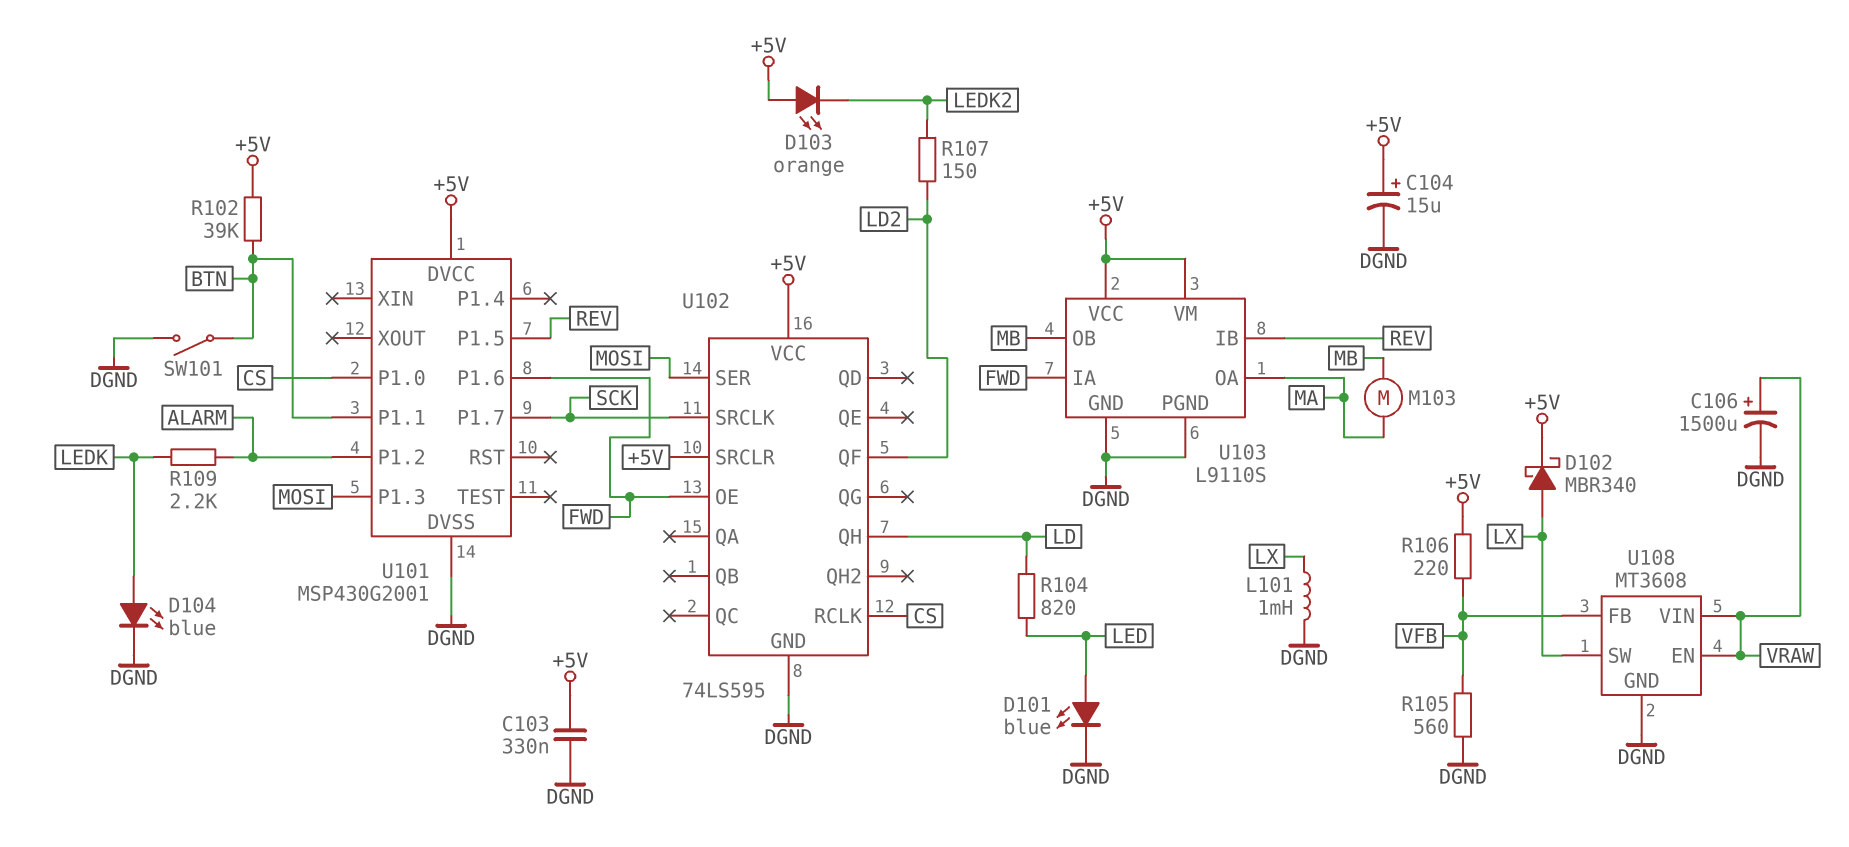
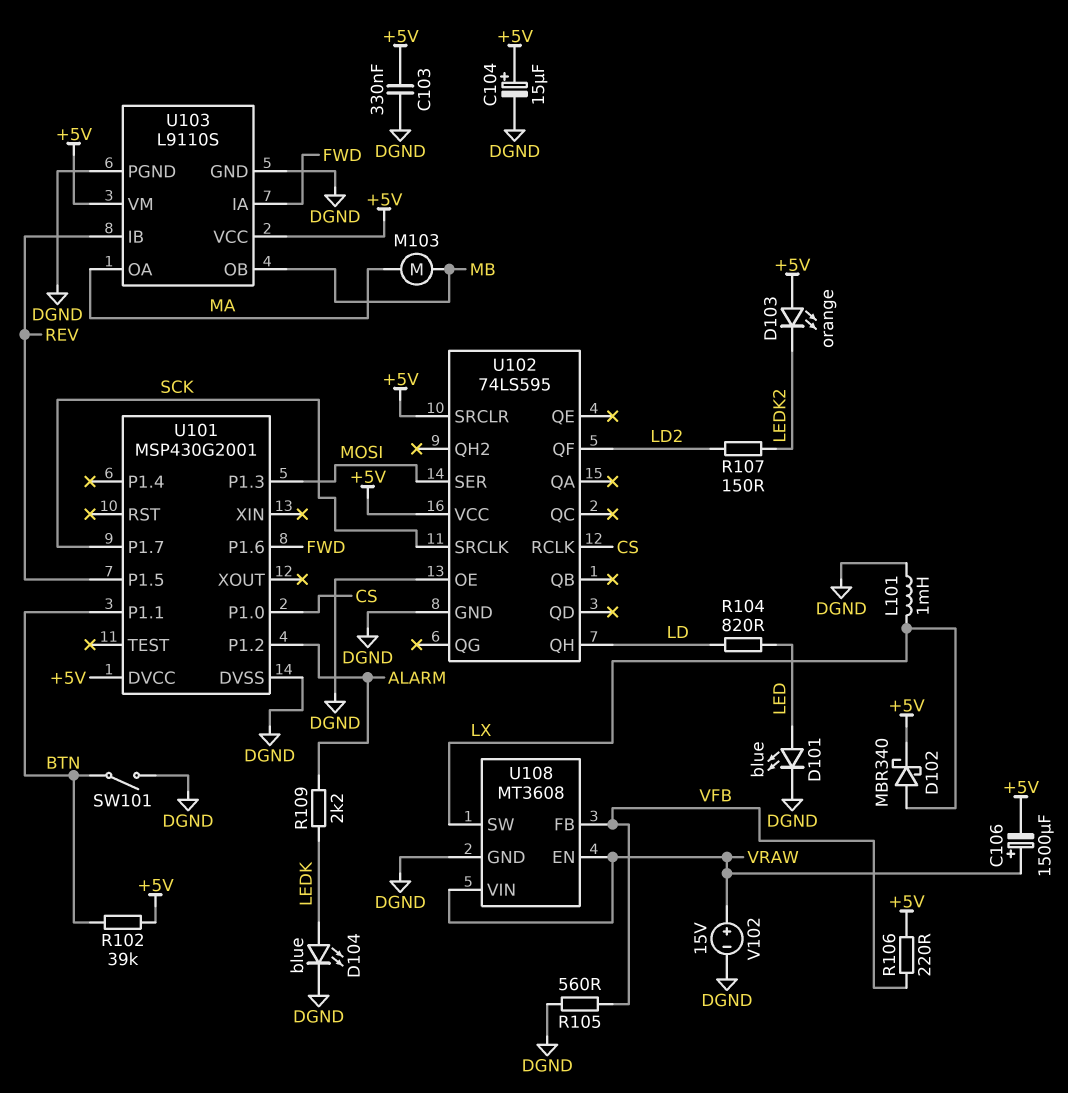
C106: 1500uF (plus VRAW, minus DGND) -> 1500uF (plus VRAW, minus +5V)
U102 pin OE: FWD -> DGND
V102: none -> 15V (plus VRAW, minus DGND)

